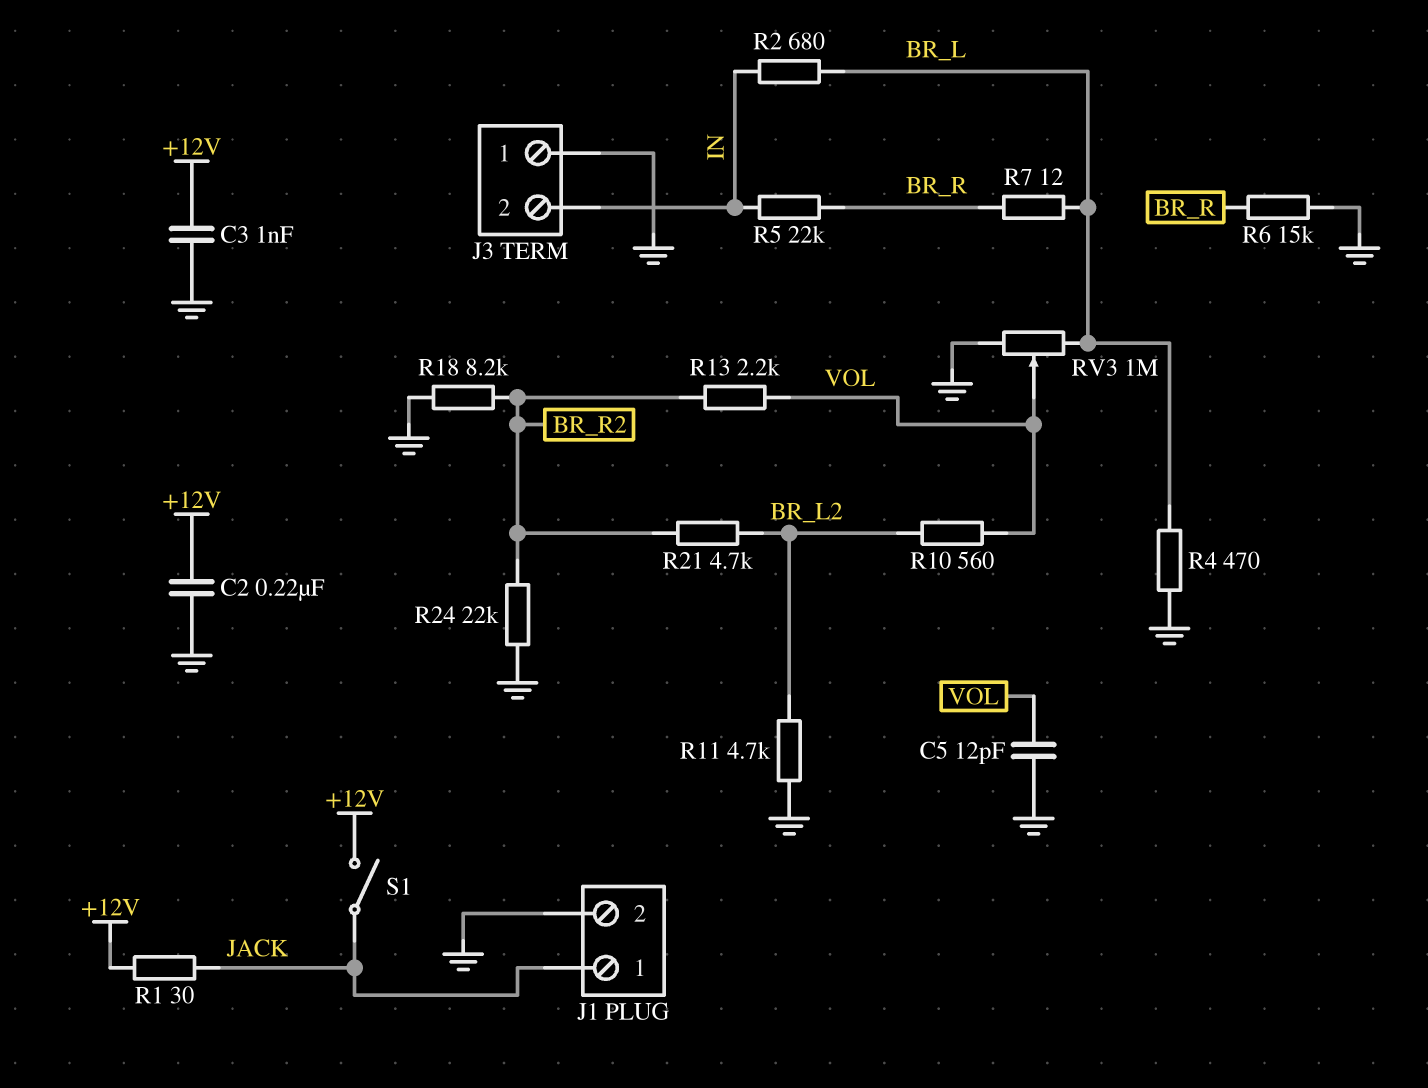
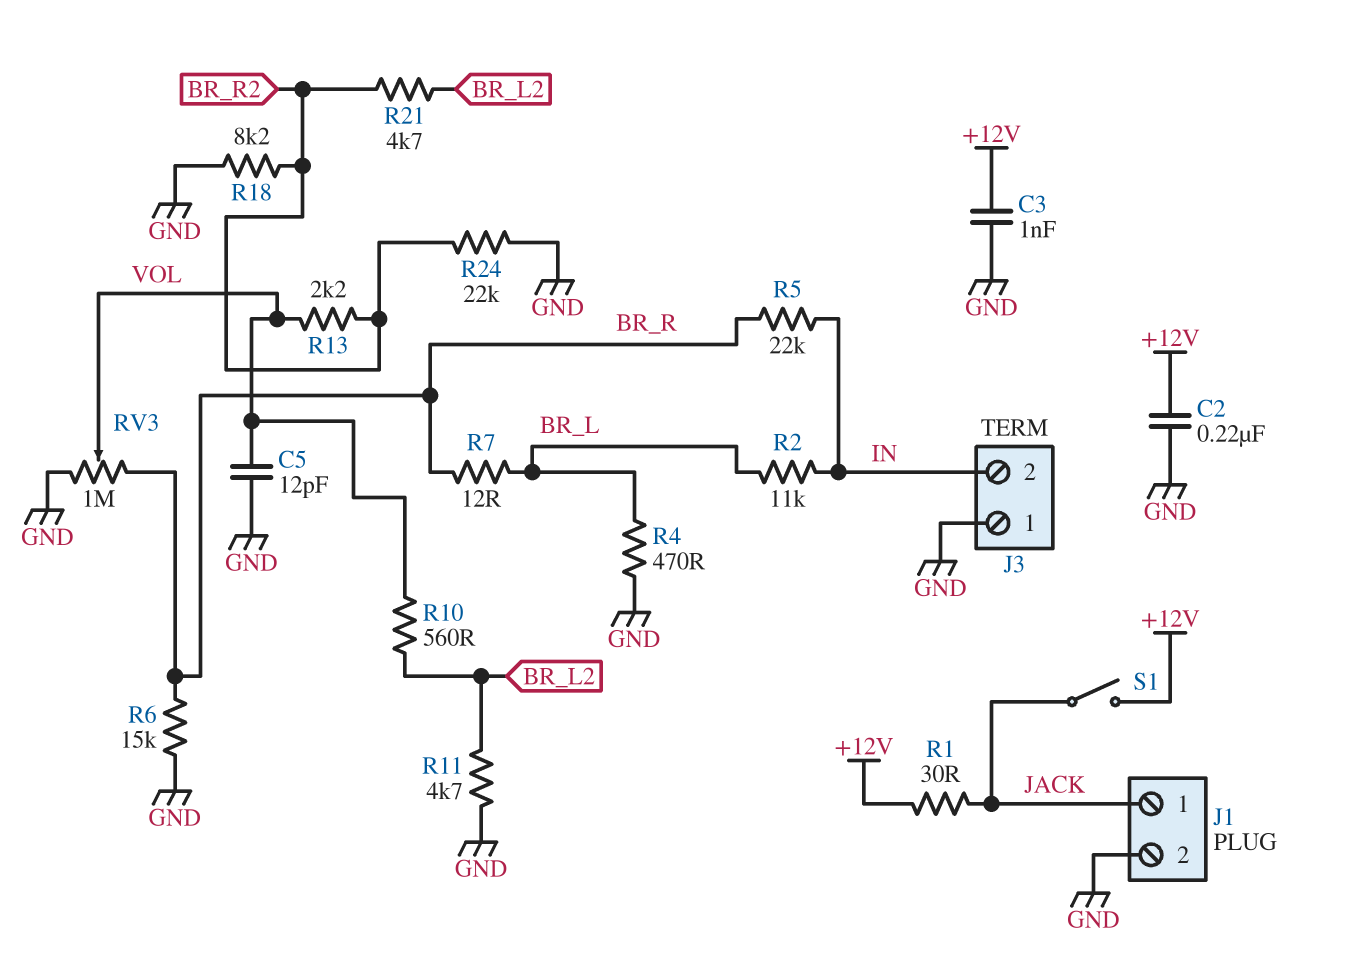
R2: 680 (BR_L, IN) -> 11k (BR_L, IN)
RV3: 1M (BR_L, GND, wiper VOL) -> 1M (BR_R, GND, wiper VOL)

